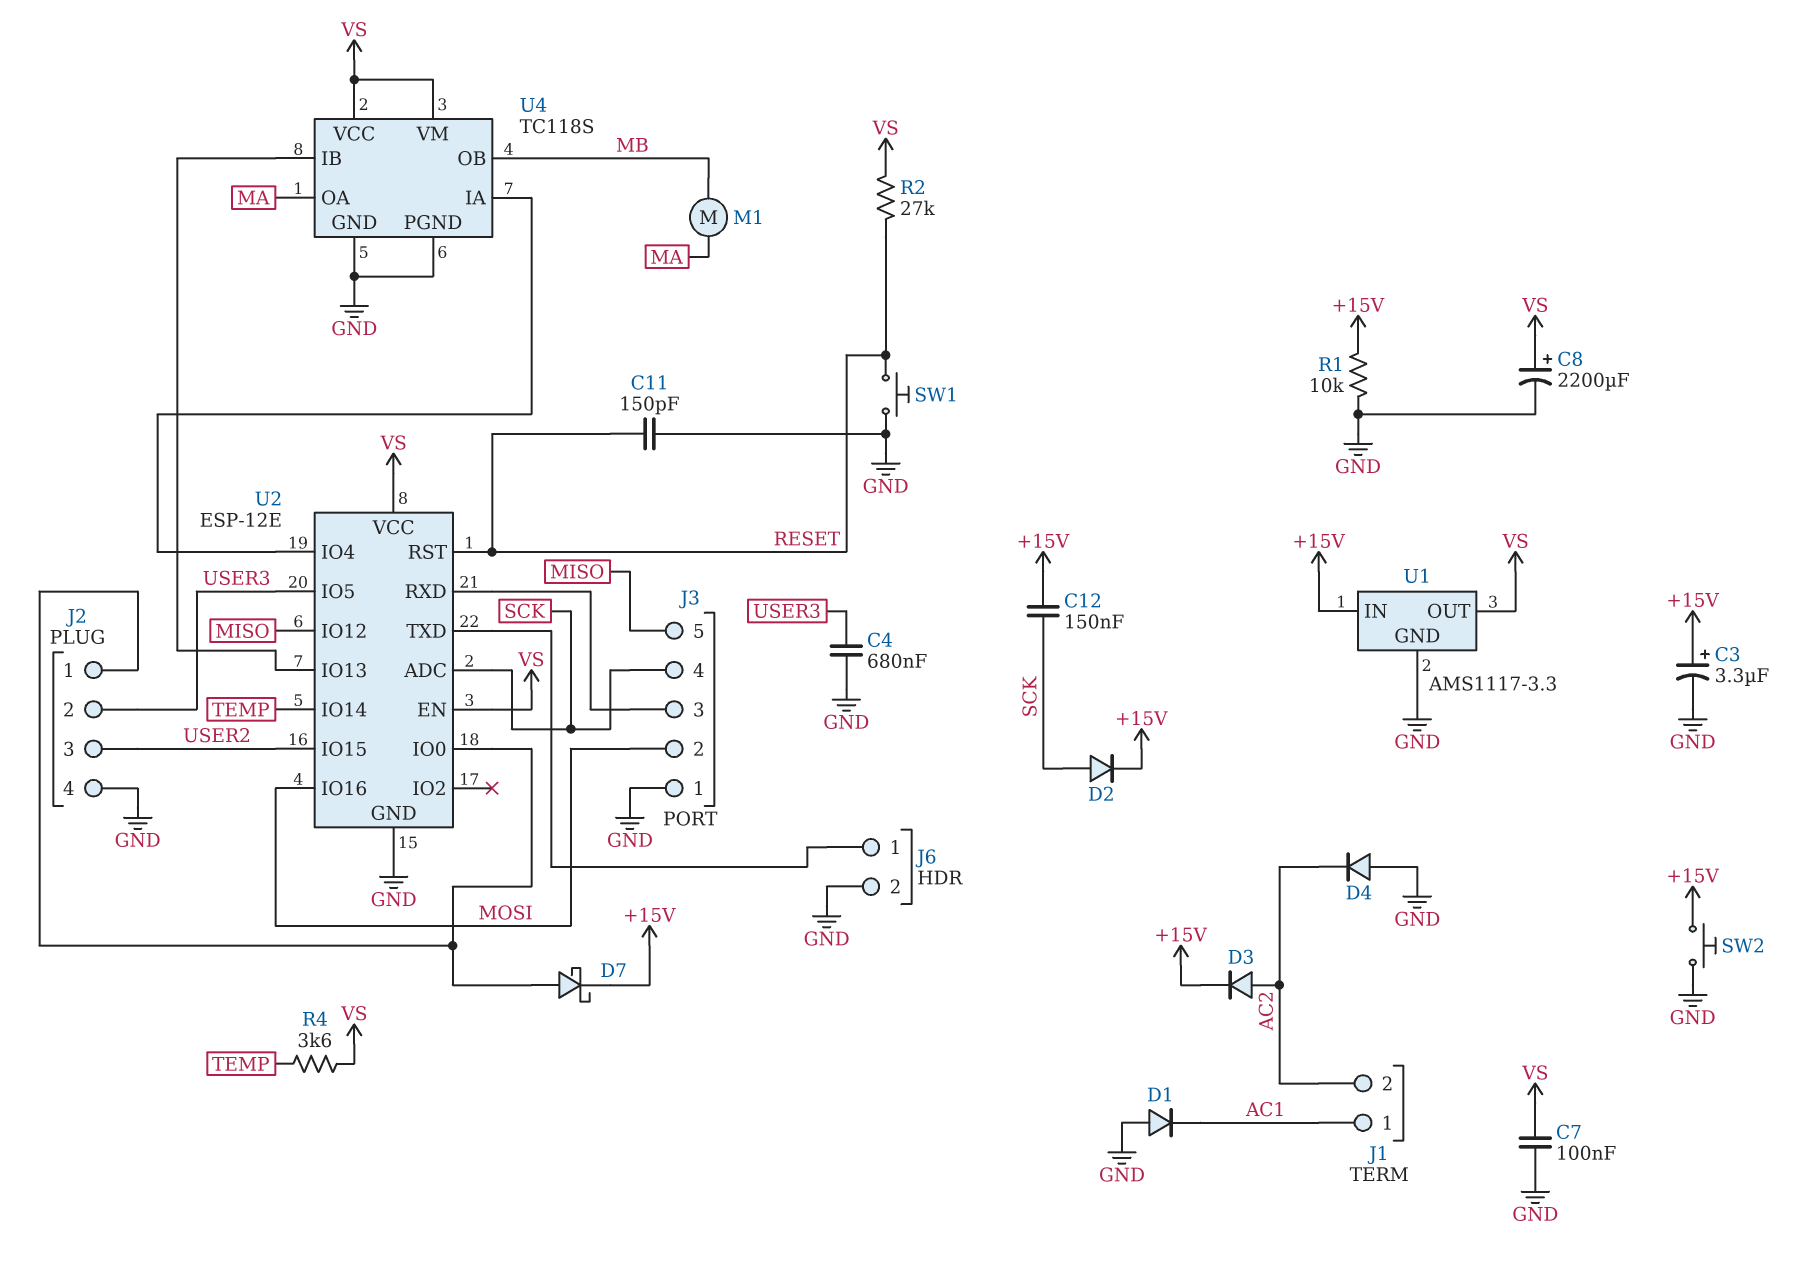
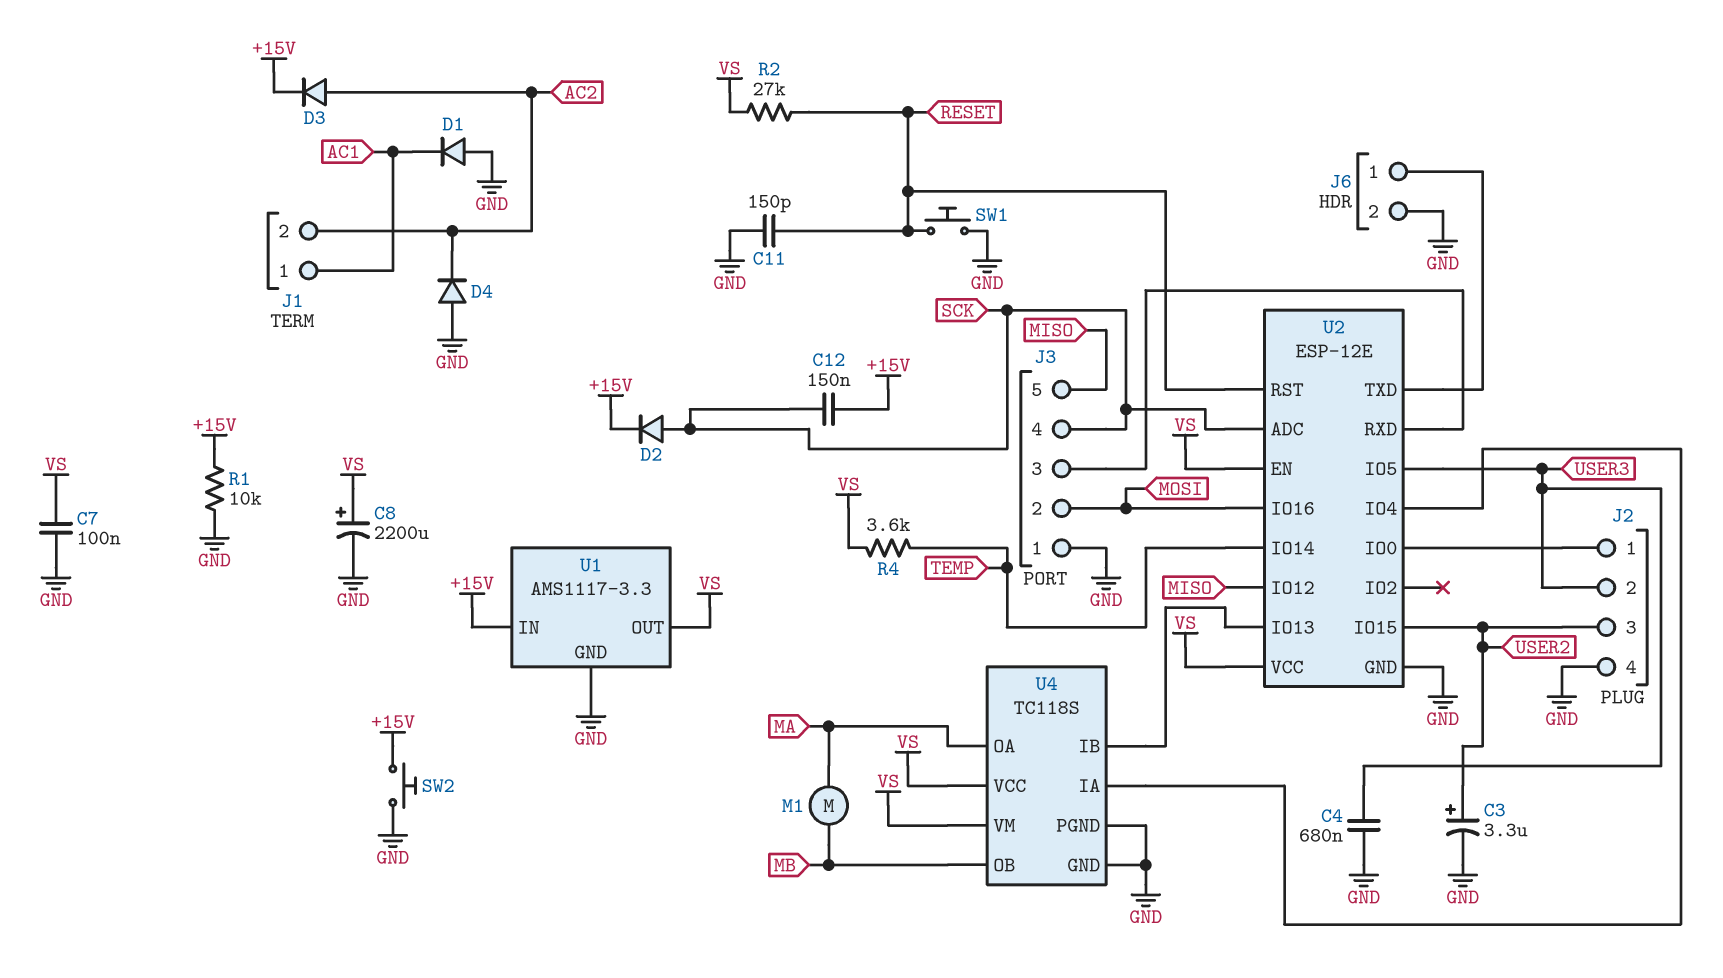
C3: 3.3uF (plus +15V, minus GND) -> 3.3uF (plus USER2, minus GND)
D7: schottky (A J2/1, K +15V) -> none

